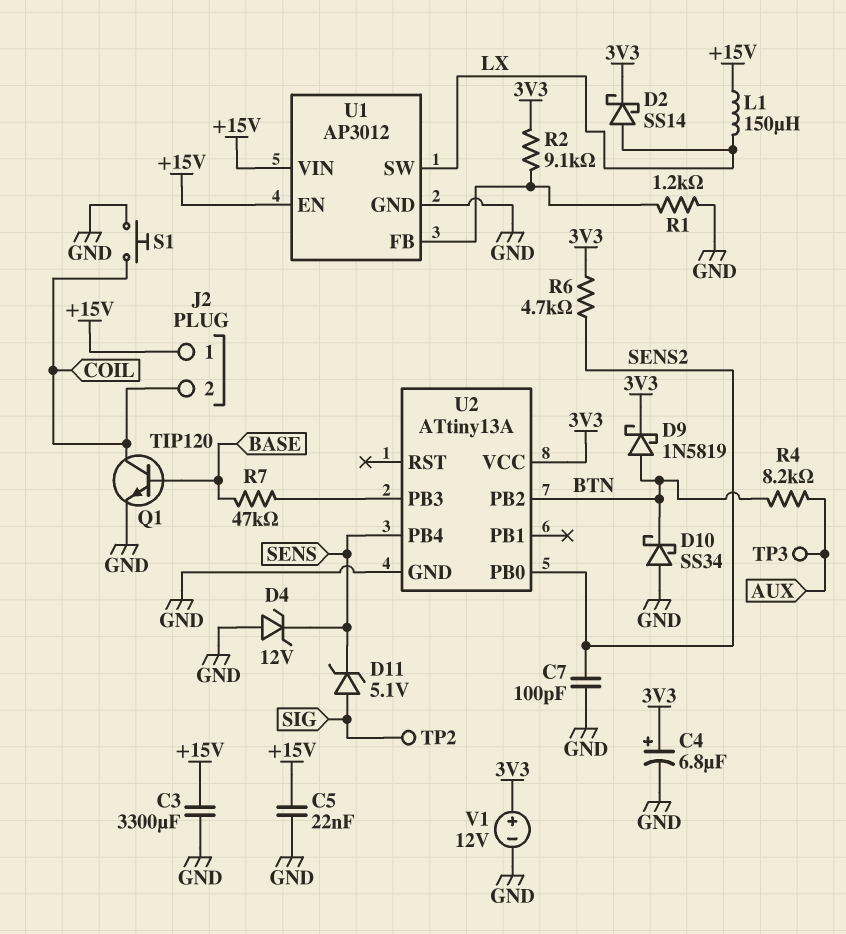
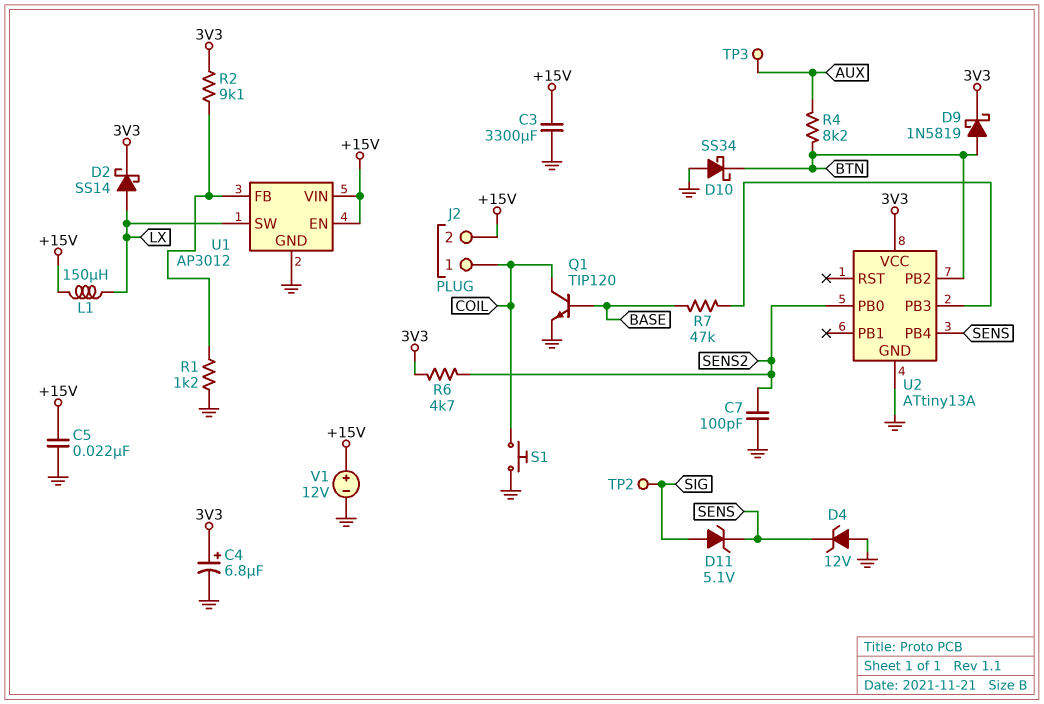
J2 pin 1: +15V -> COIL
J2 pin 2: COIL -> +15V
V1: 12V (plus 3V3, minus GND) -> 12V (plus +15V, minus GND)

